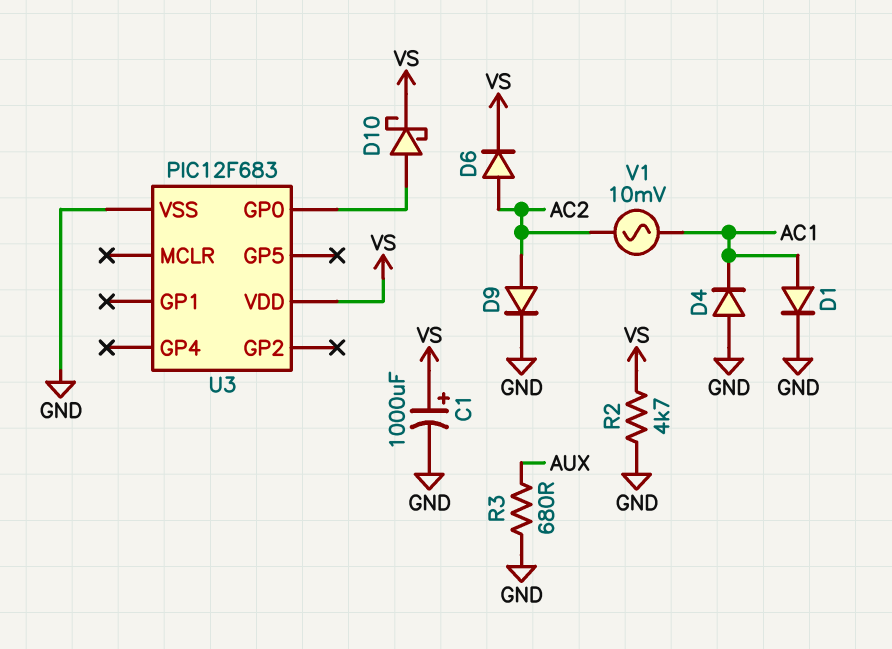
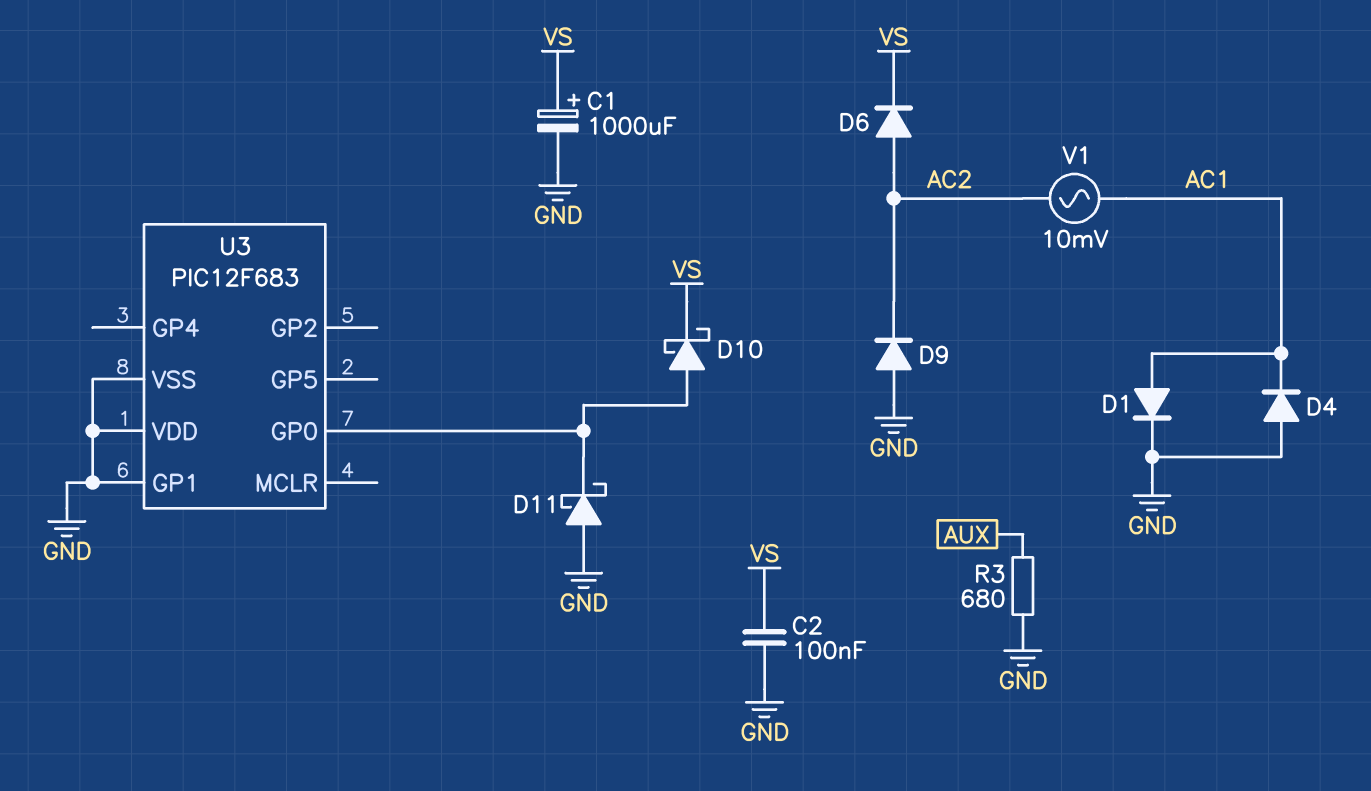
C2: none -> 100nF (GND, VS)
D9: diode (A AC2, K GND) -> diode (A GND, K AC2)
D11: none -> schottky (A GND, K U3/GP0)
R2: 4.7k (GND, VS) -> none
U3 pin GP1: none -> GND
U3 pin VDD: VS -> GND

